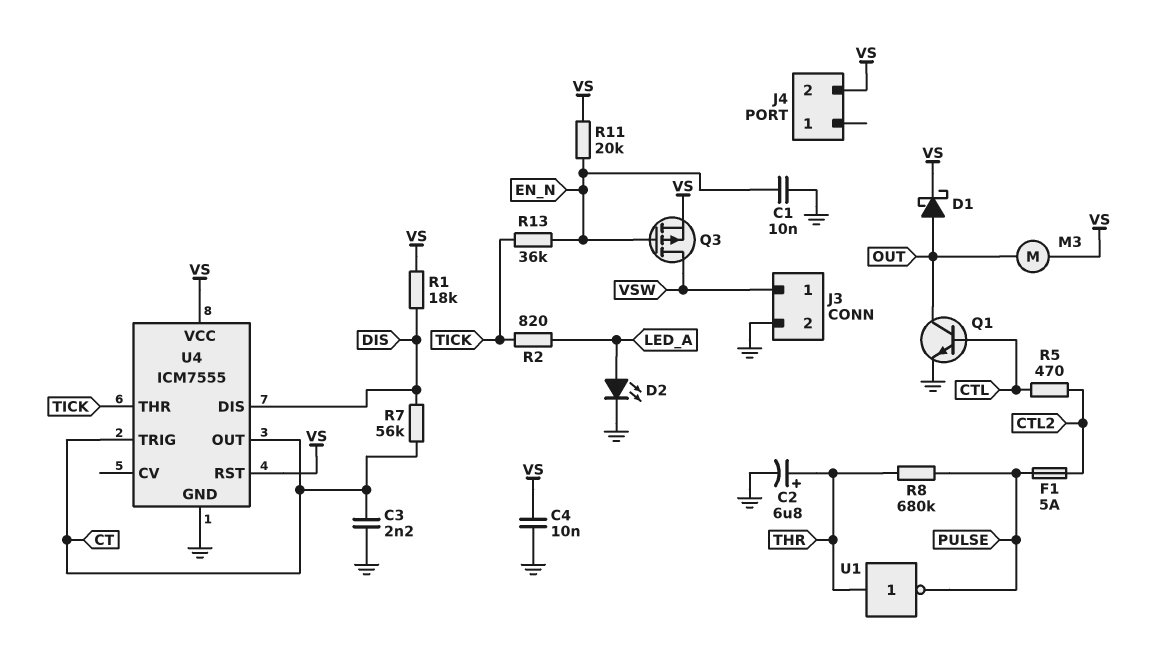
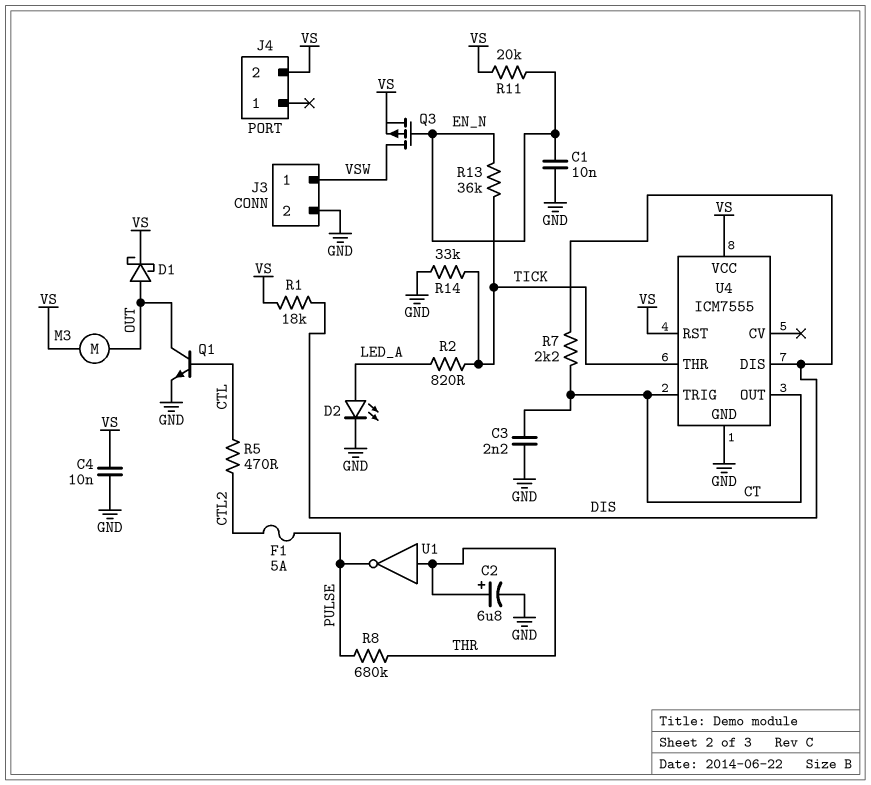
R7: 56k (CT, DIS) -> 2.2k (CT, DIS)
R14: none -> 33k (GND, TICK)

